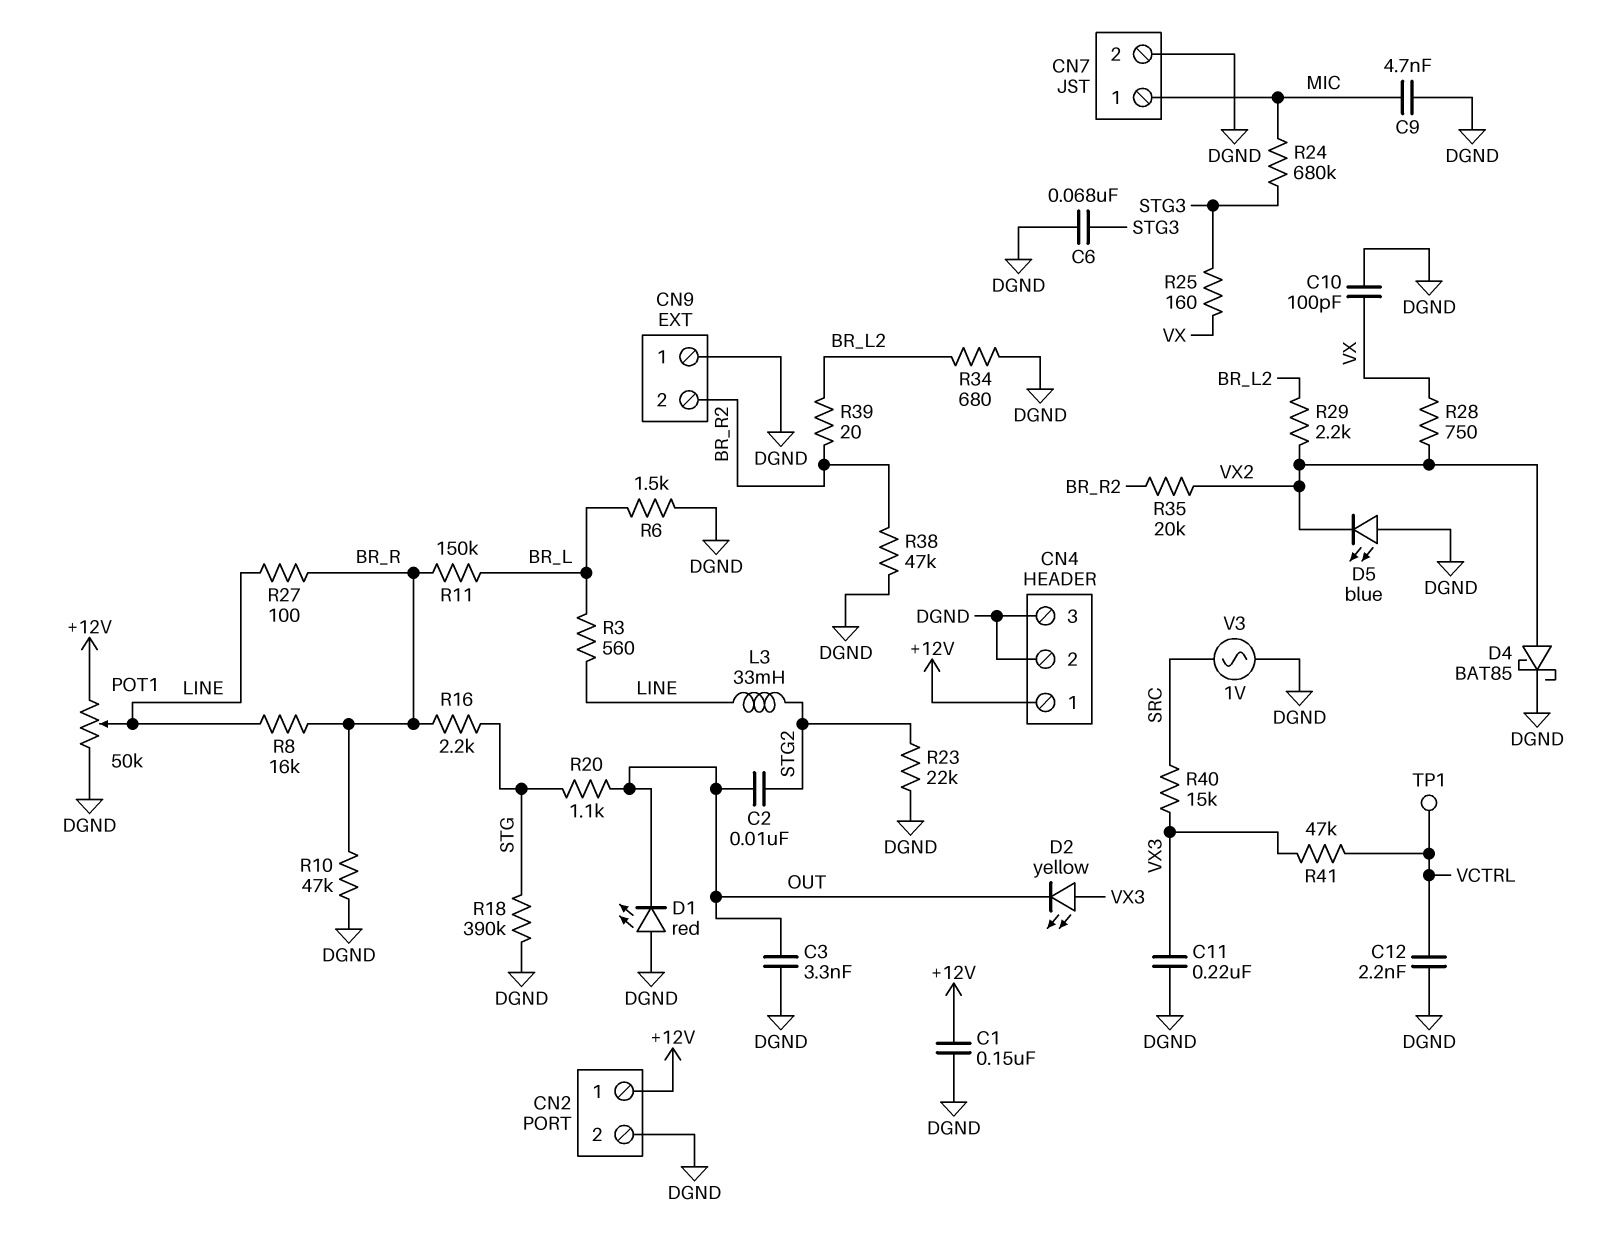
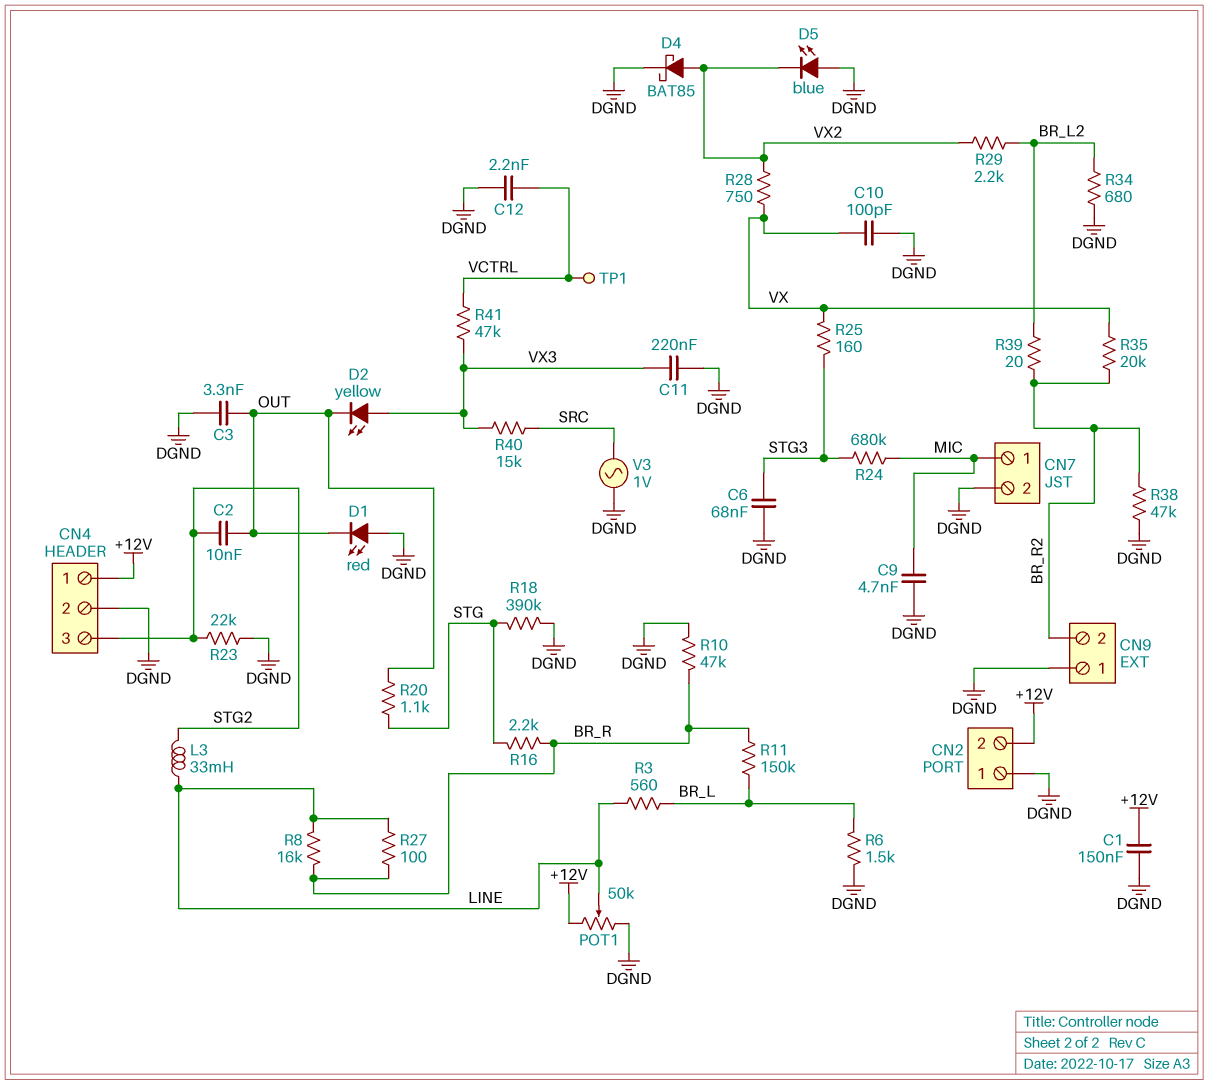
CN2 pin 1: +12V -> DGND
CN2 pin 2: DGND -> +12V
CN4 pin 3: DGND -> STG2
R35: 20k (BR_R2, VX2) -> 20k (BR_R2, VX)

